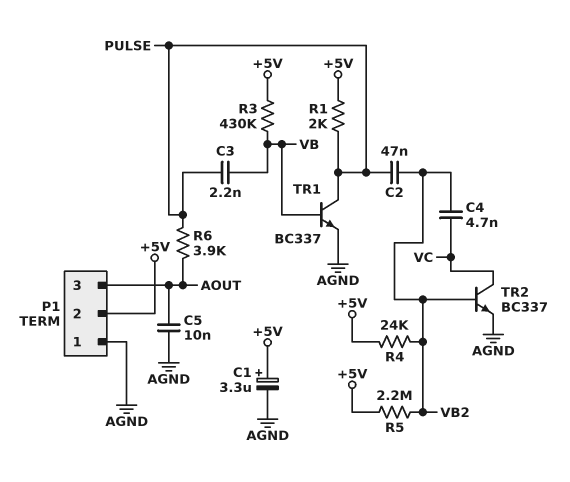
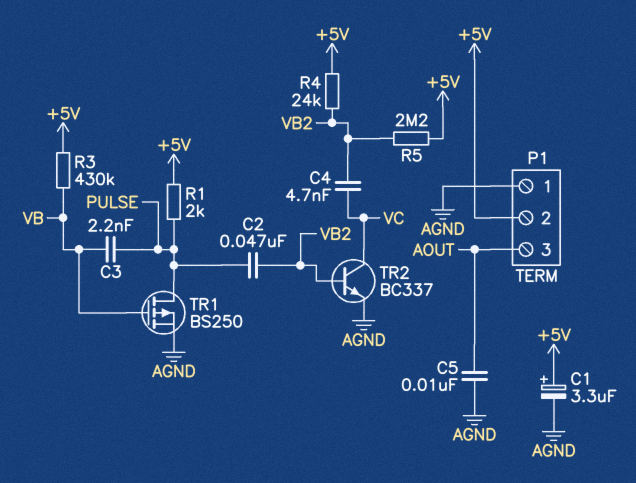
R6: 3.9k (AOUT, PULSE) -> none
TR1: NPN BC337 (B VB, C PULSE, E AGND) -> PMOS BS250 (G VB, D PULSE, S AGND)

